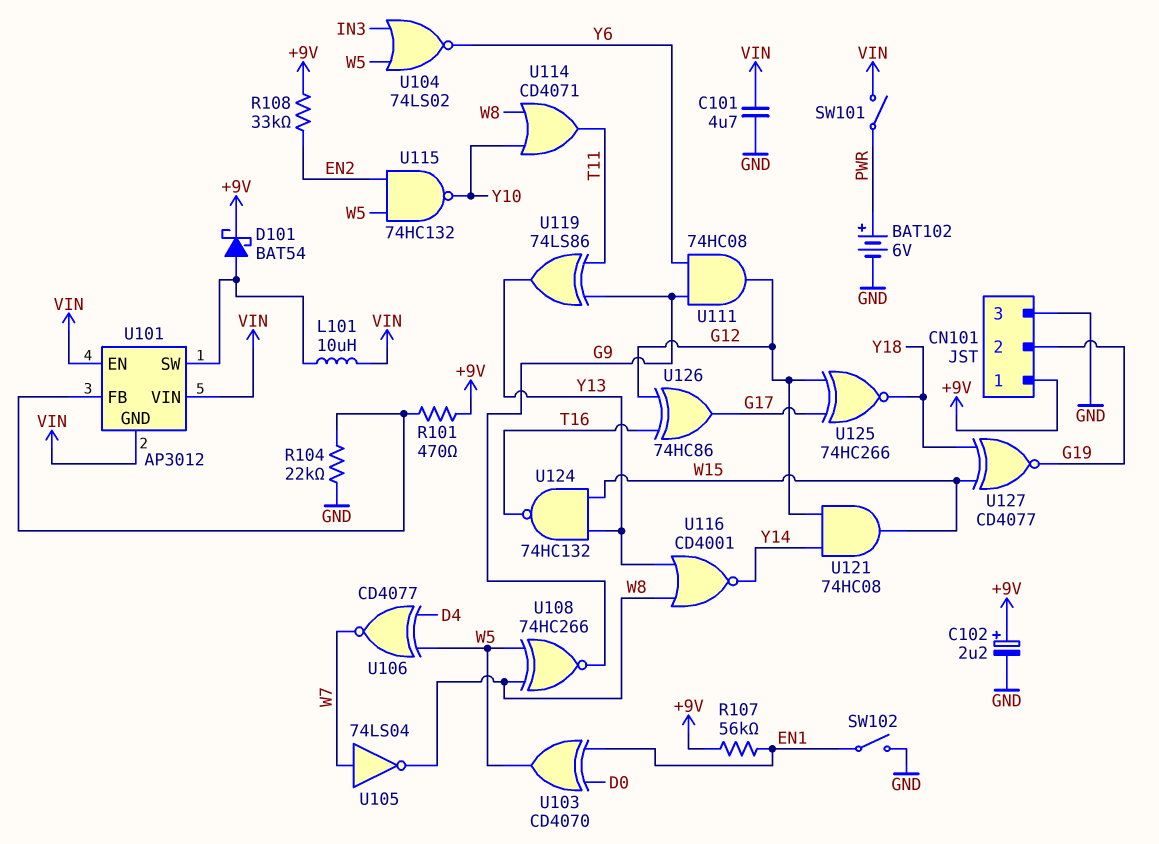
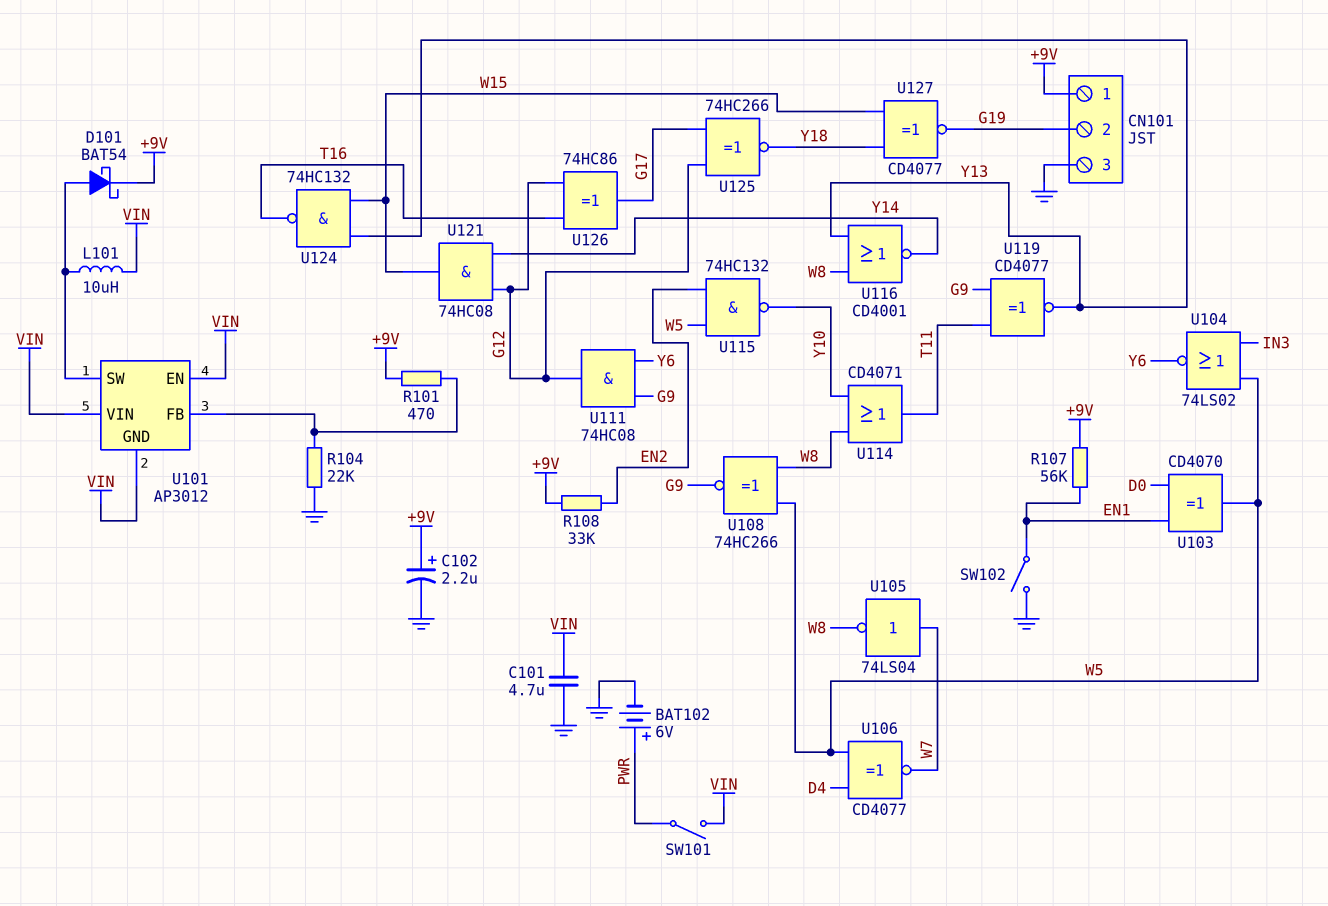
U119: XOR 74LS86 (in G9, in T11, out Y13) -> XNOR CD4077 (in G9, in T11, out Y13)

